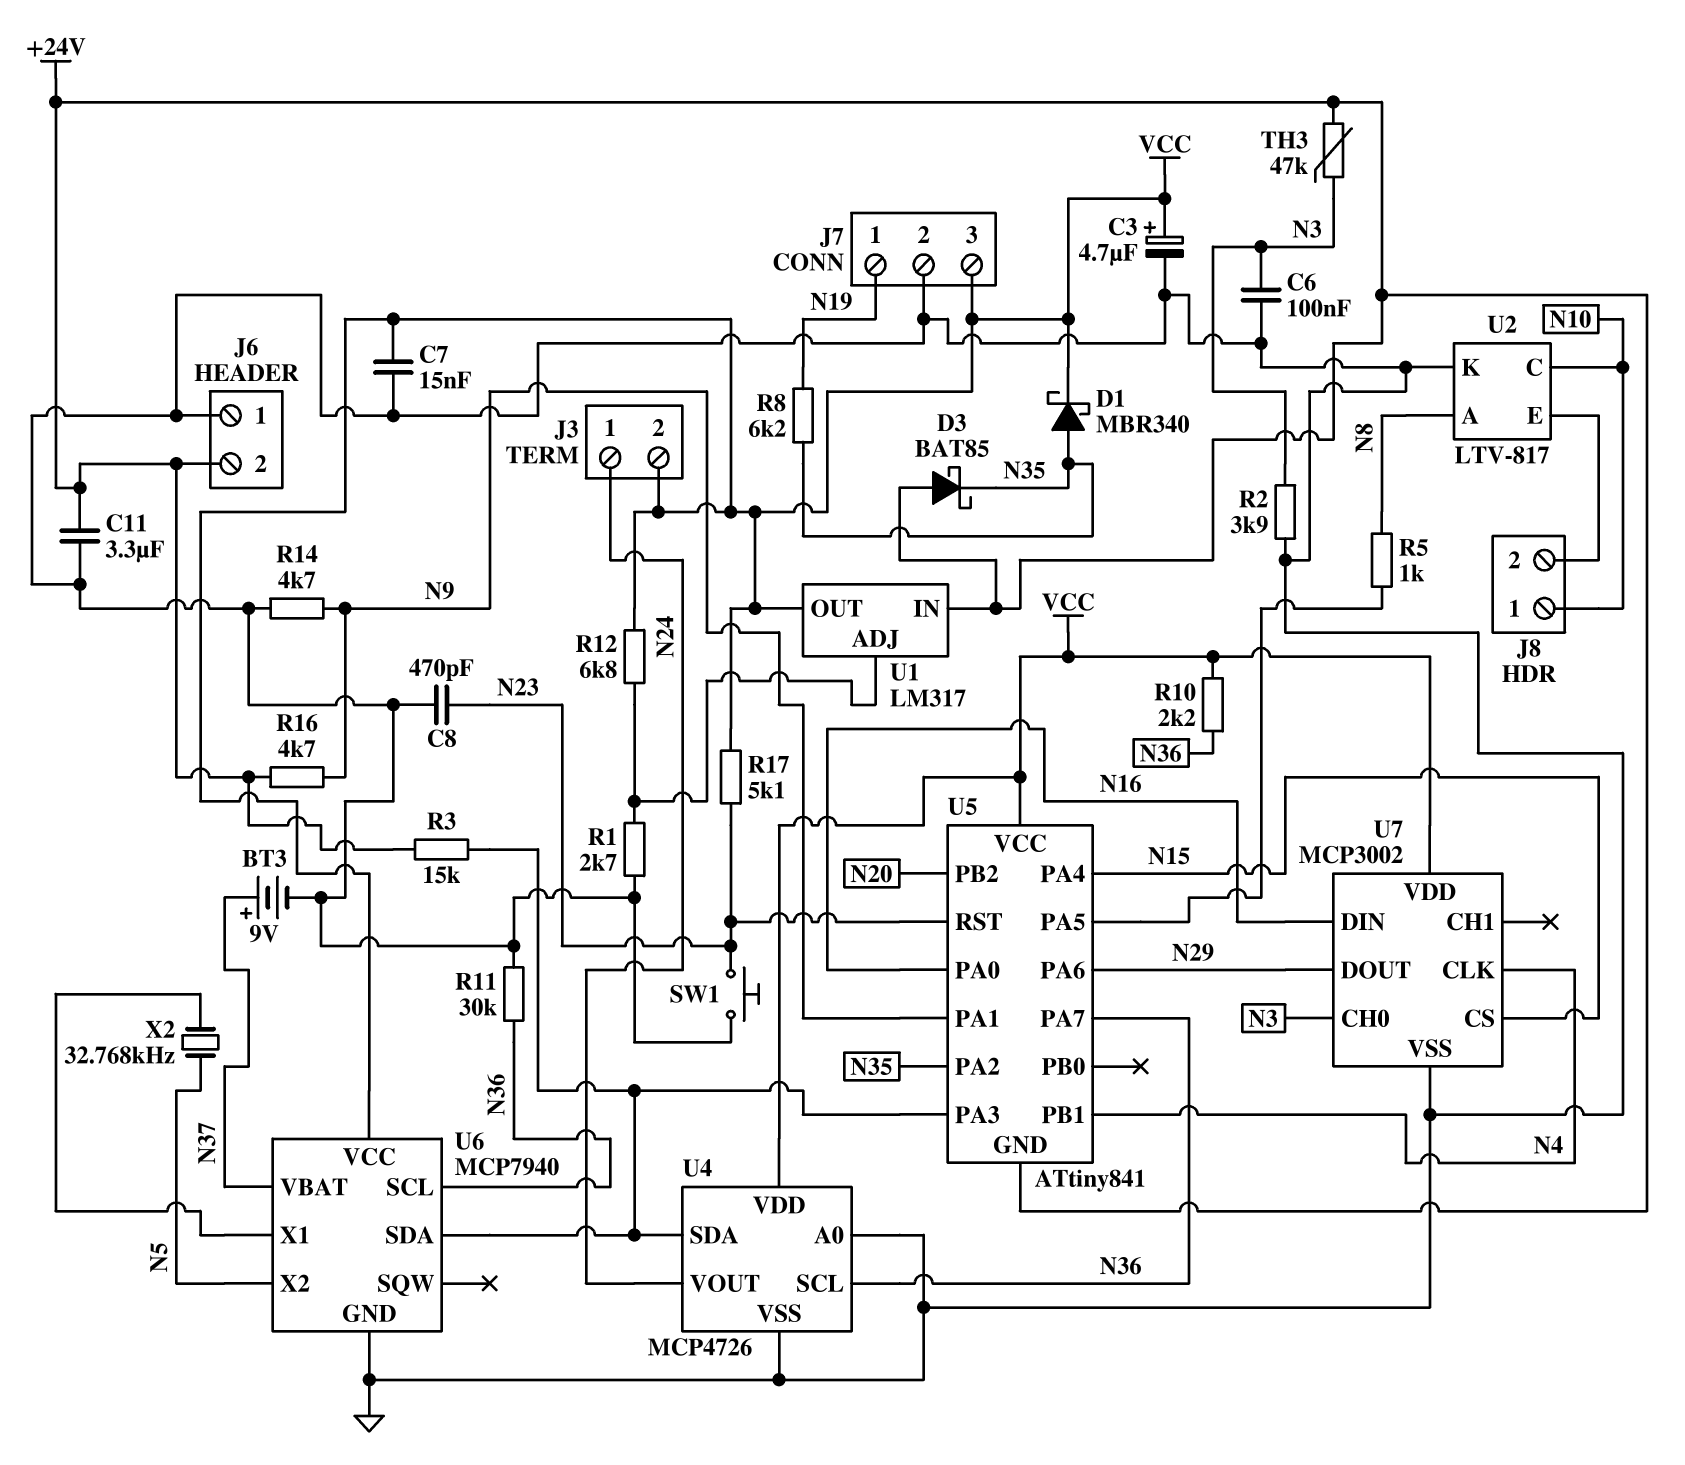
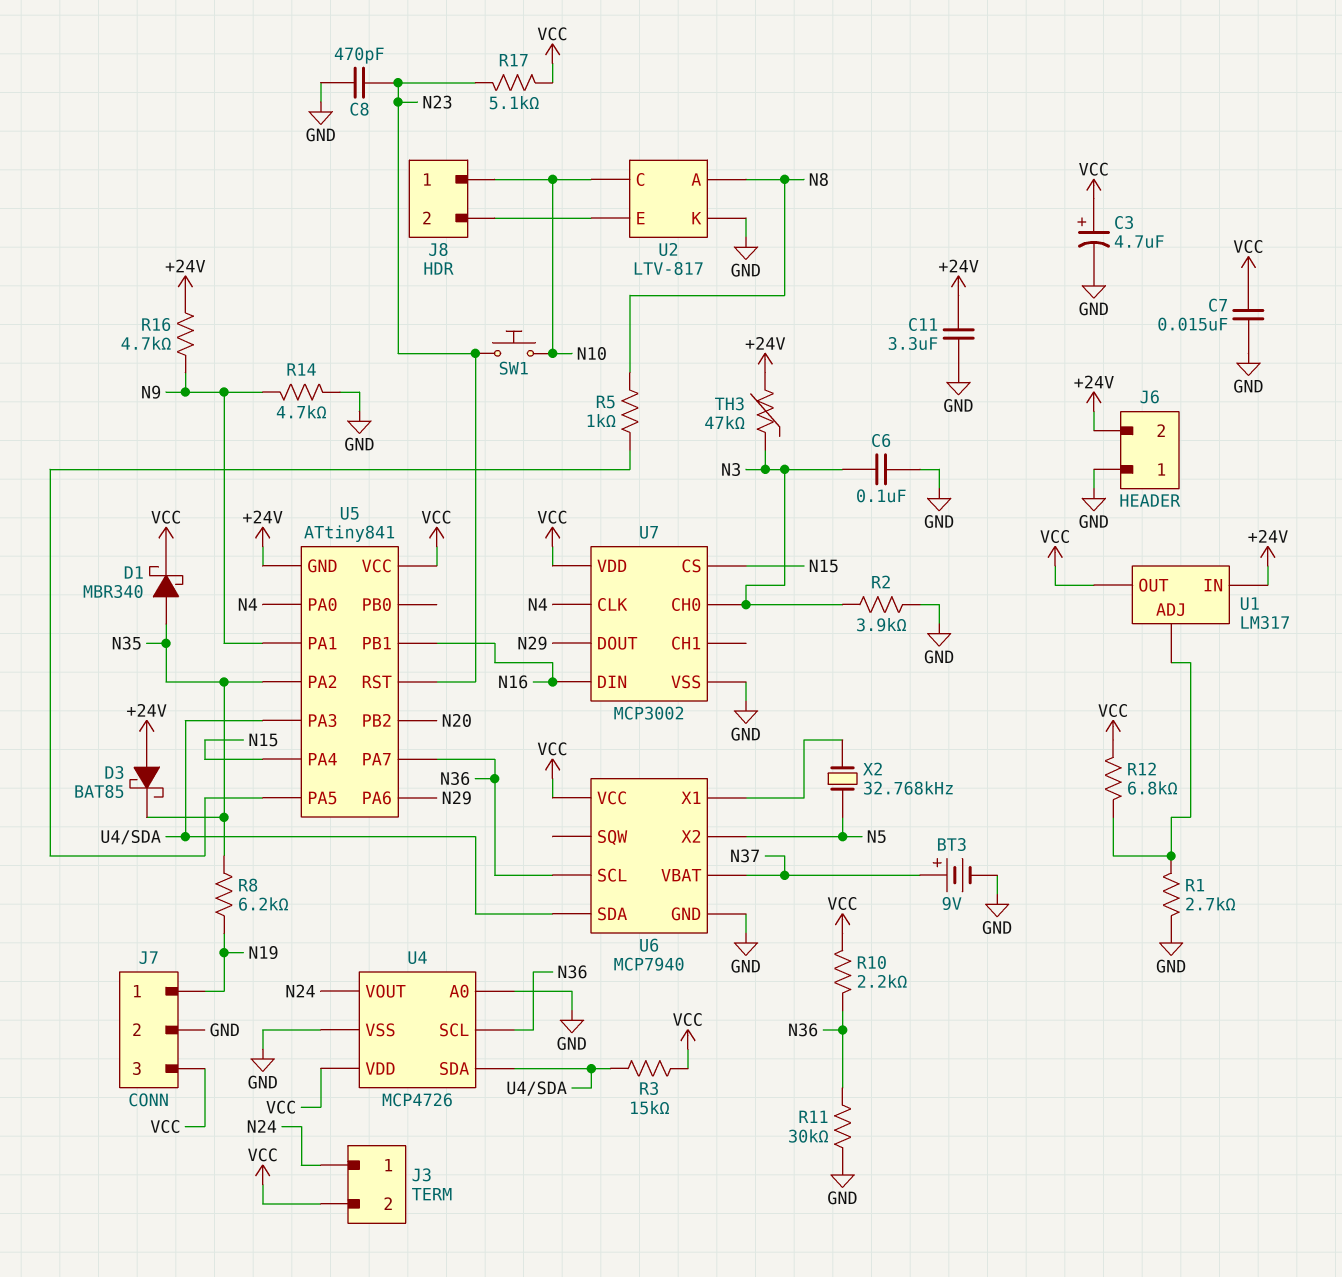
R3: 15k (+24V, U4/SDA) -> 15k (U4/SDA, VCC)
SW1: button (GND, N23) -> button (N10, N23)
U5 pin PA0: N16 -> N4
U5 pin PB1: N4 -> N16

